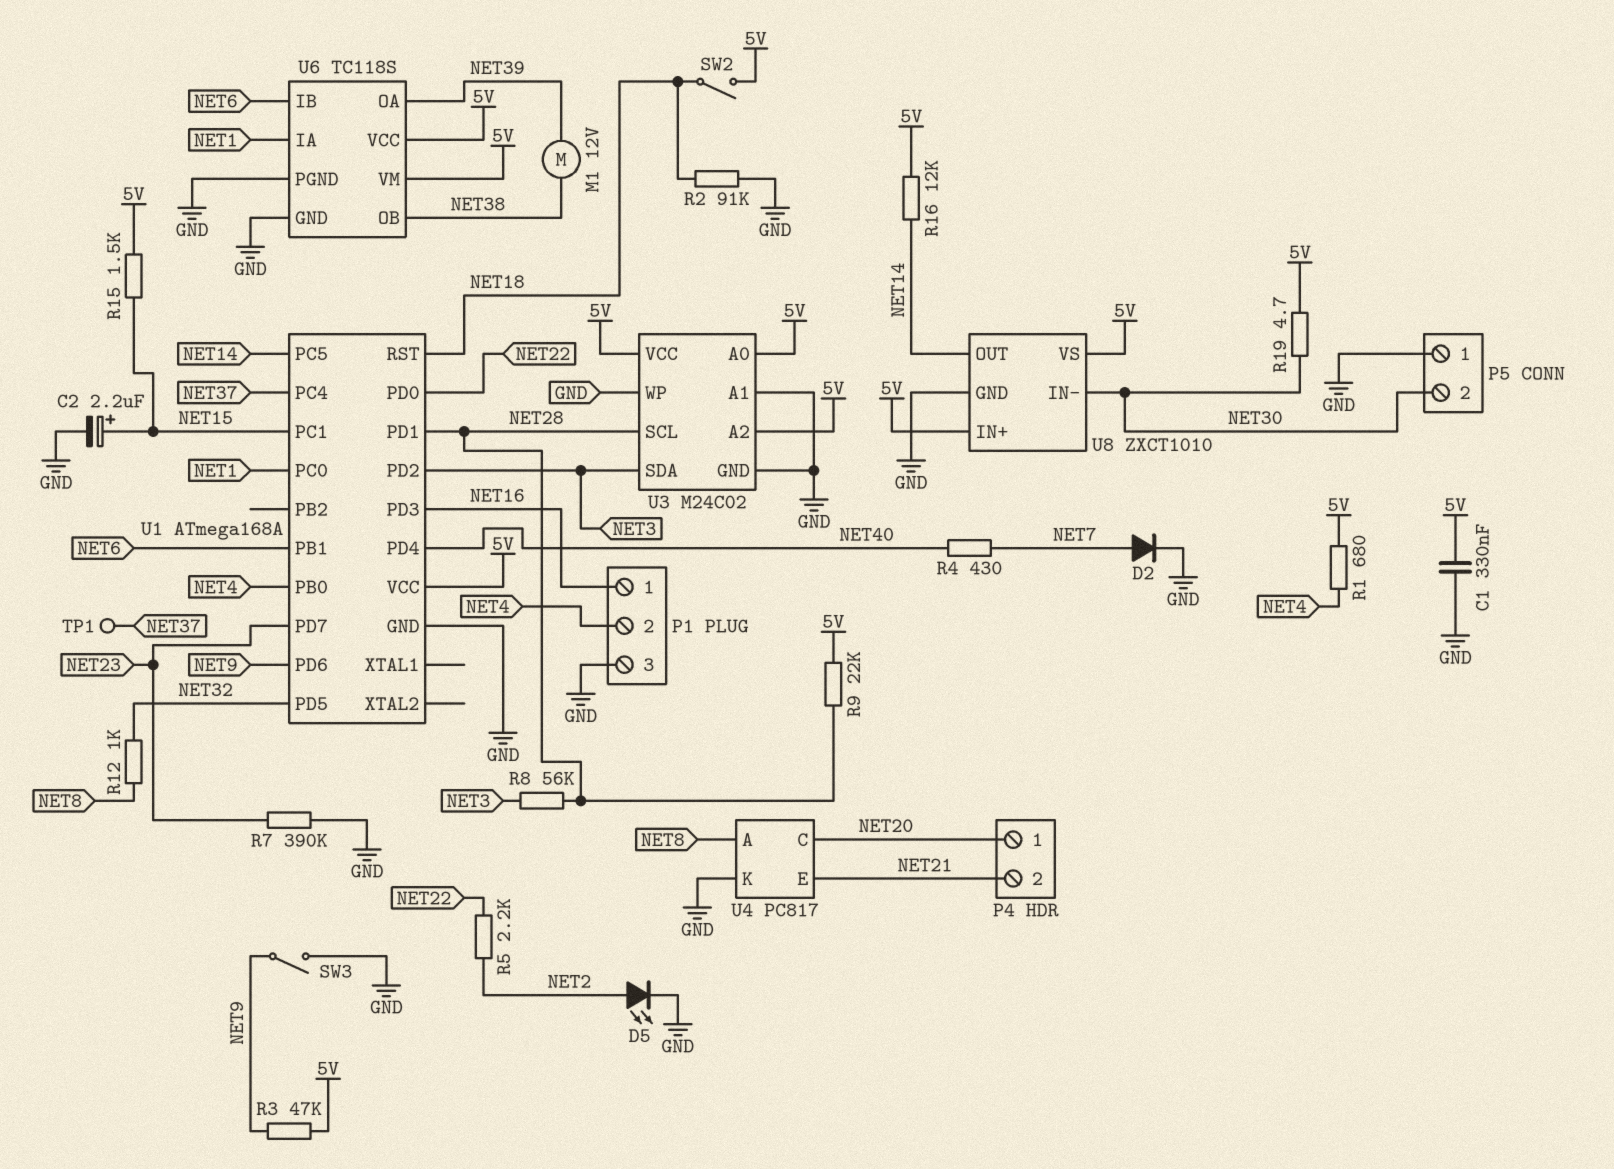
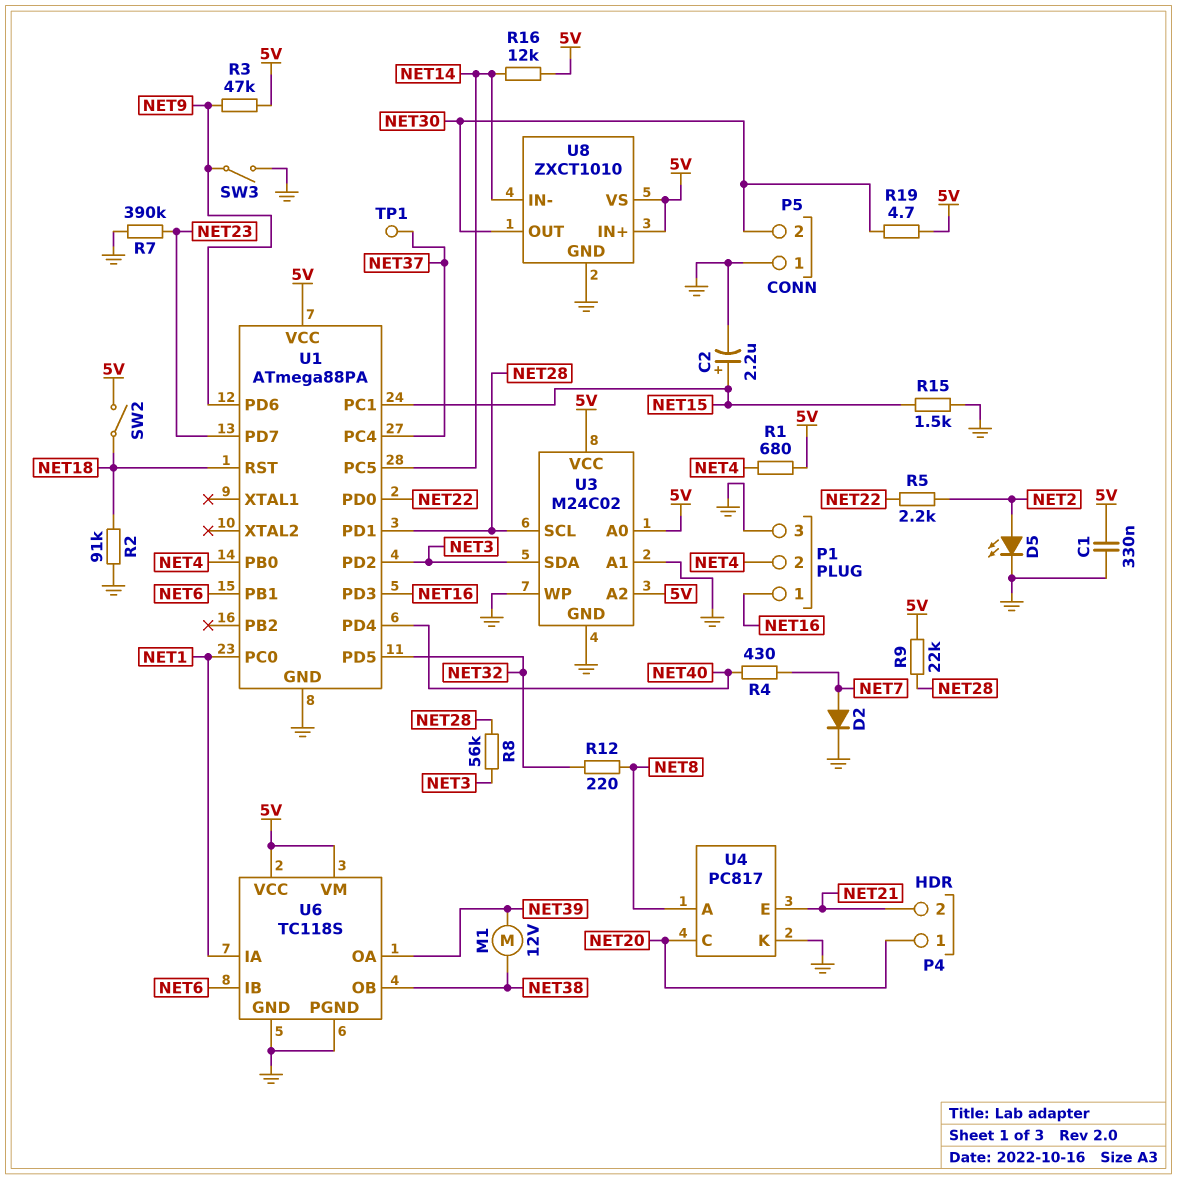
R12: 1k (NET8, NET32) -> 220 (NET8, NET32)
R15: 1.5k (5V, NET15) -> 1.5k (GND, NET15)
U1: ATmega168A -> ATmega88PA
U8 pin IN-: NET30 -> NET14
U8 pin OUT: NET14 -> NET30

